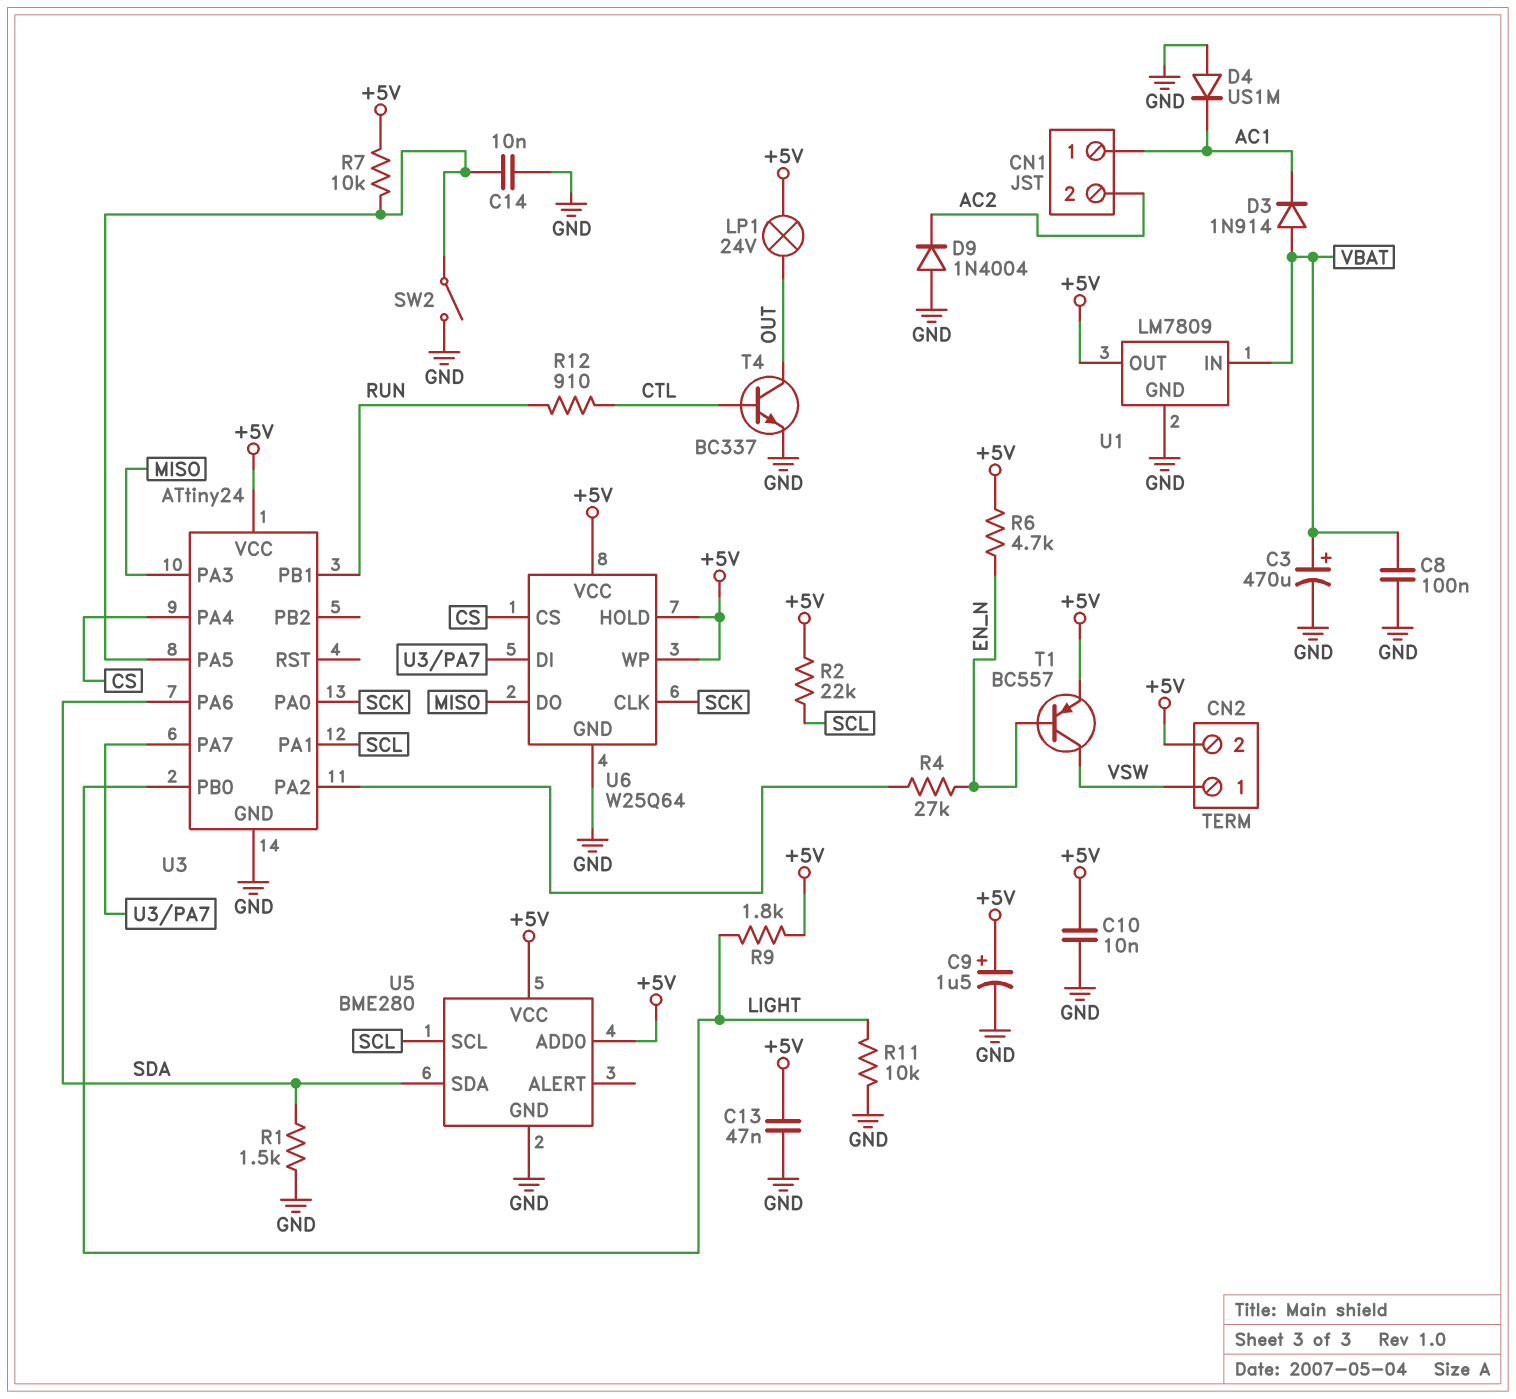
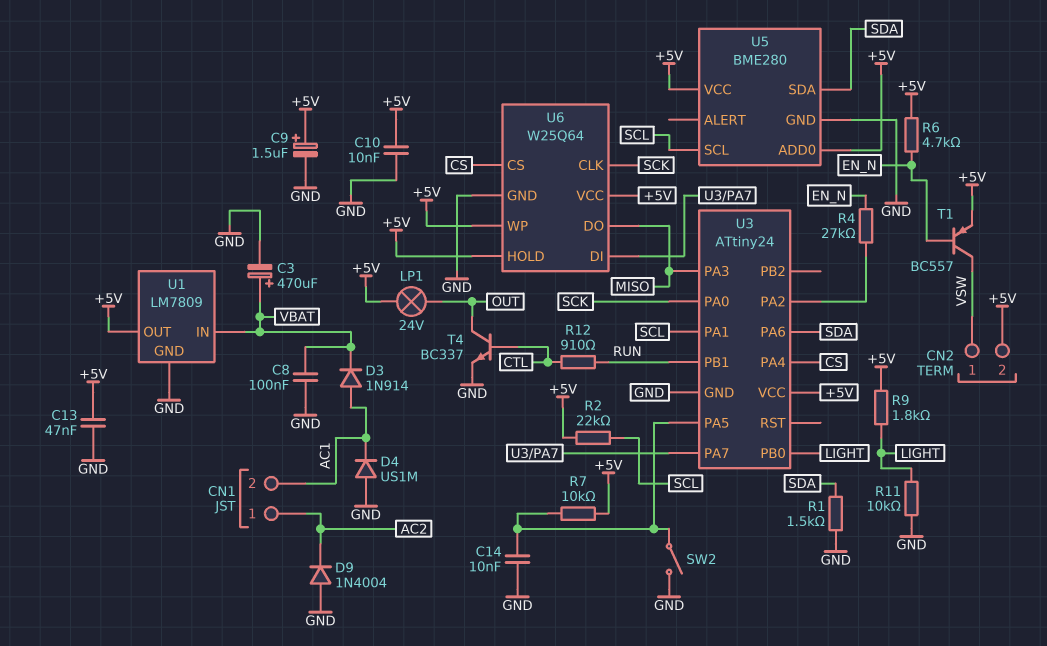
CN1 pin 1: AC1 -> AC2
CN1 pin 2: AC2 -> AC1
D3: diode 1N914 (A VBAT, K AC1) -> diode 1N914 (A AC1, K VBAT)

